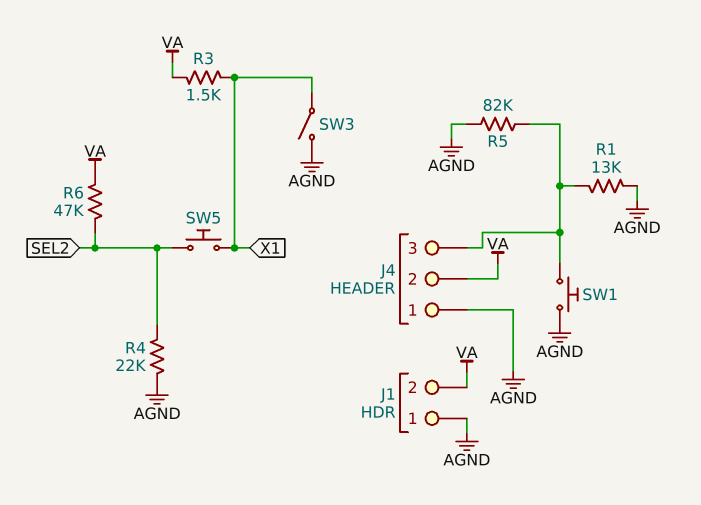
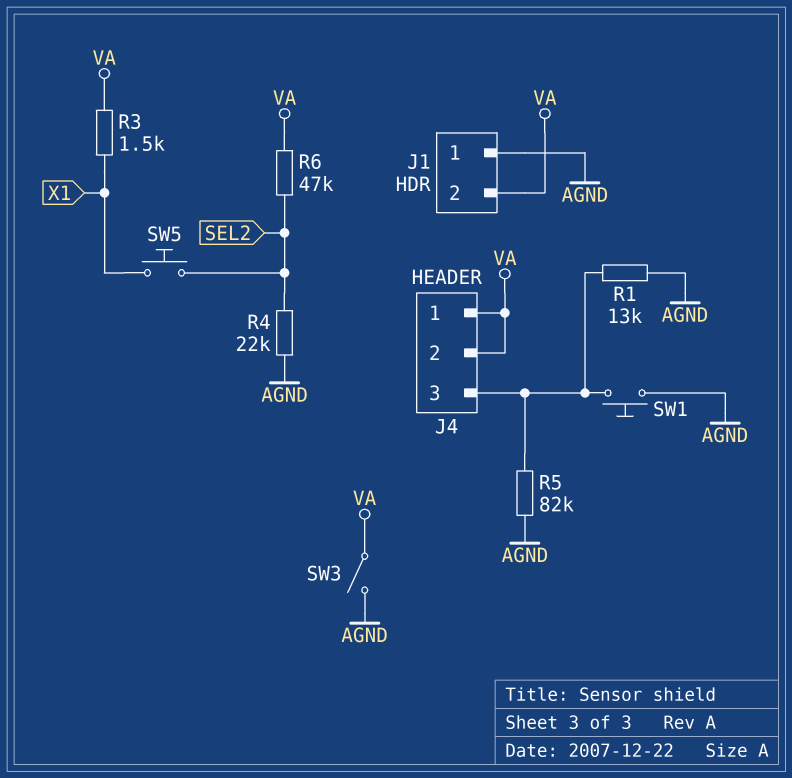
J4 pin 1: AGND -> VA
SW3: switch (AGND, X1) -> switch (AGND, VA)

